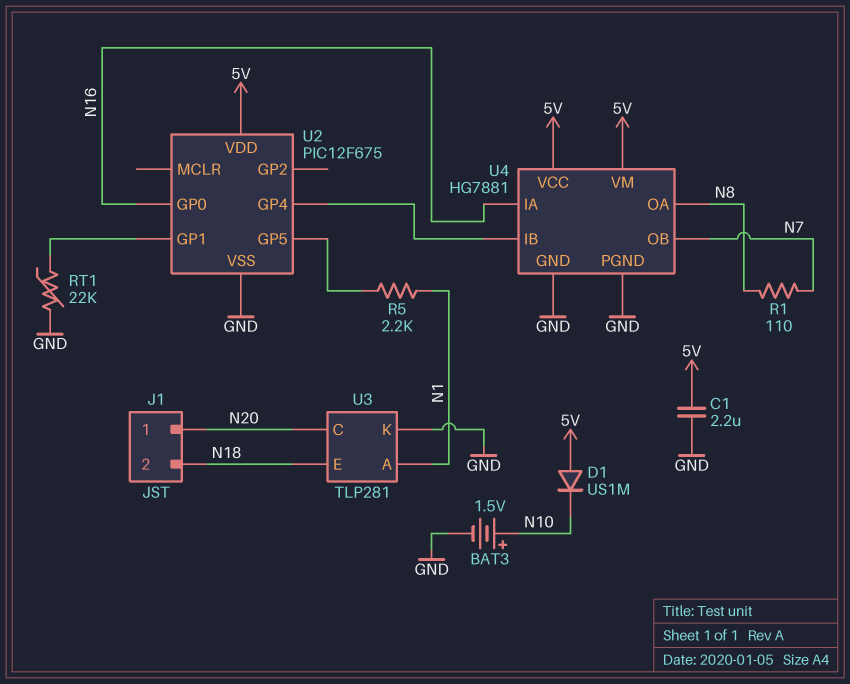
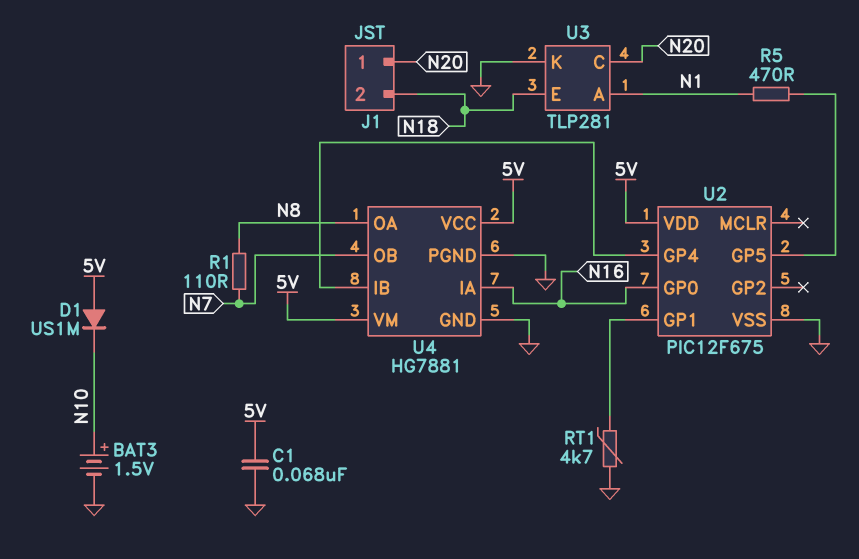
C1: 2.2uF (5V, GND) -> 68nF (5V, GND)
R5: 2.2k (N1, U2/GP5) -> 470 (N1, U2/GP5)
RT1: 22k (GND, U2/GP1) -> 4.7k (GND, U2/GP1)

